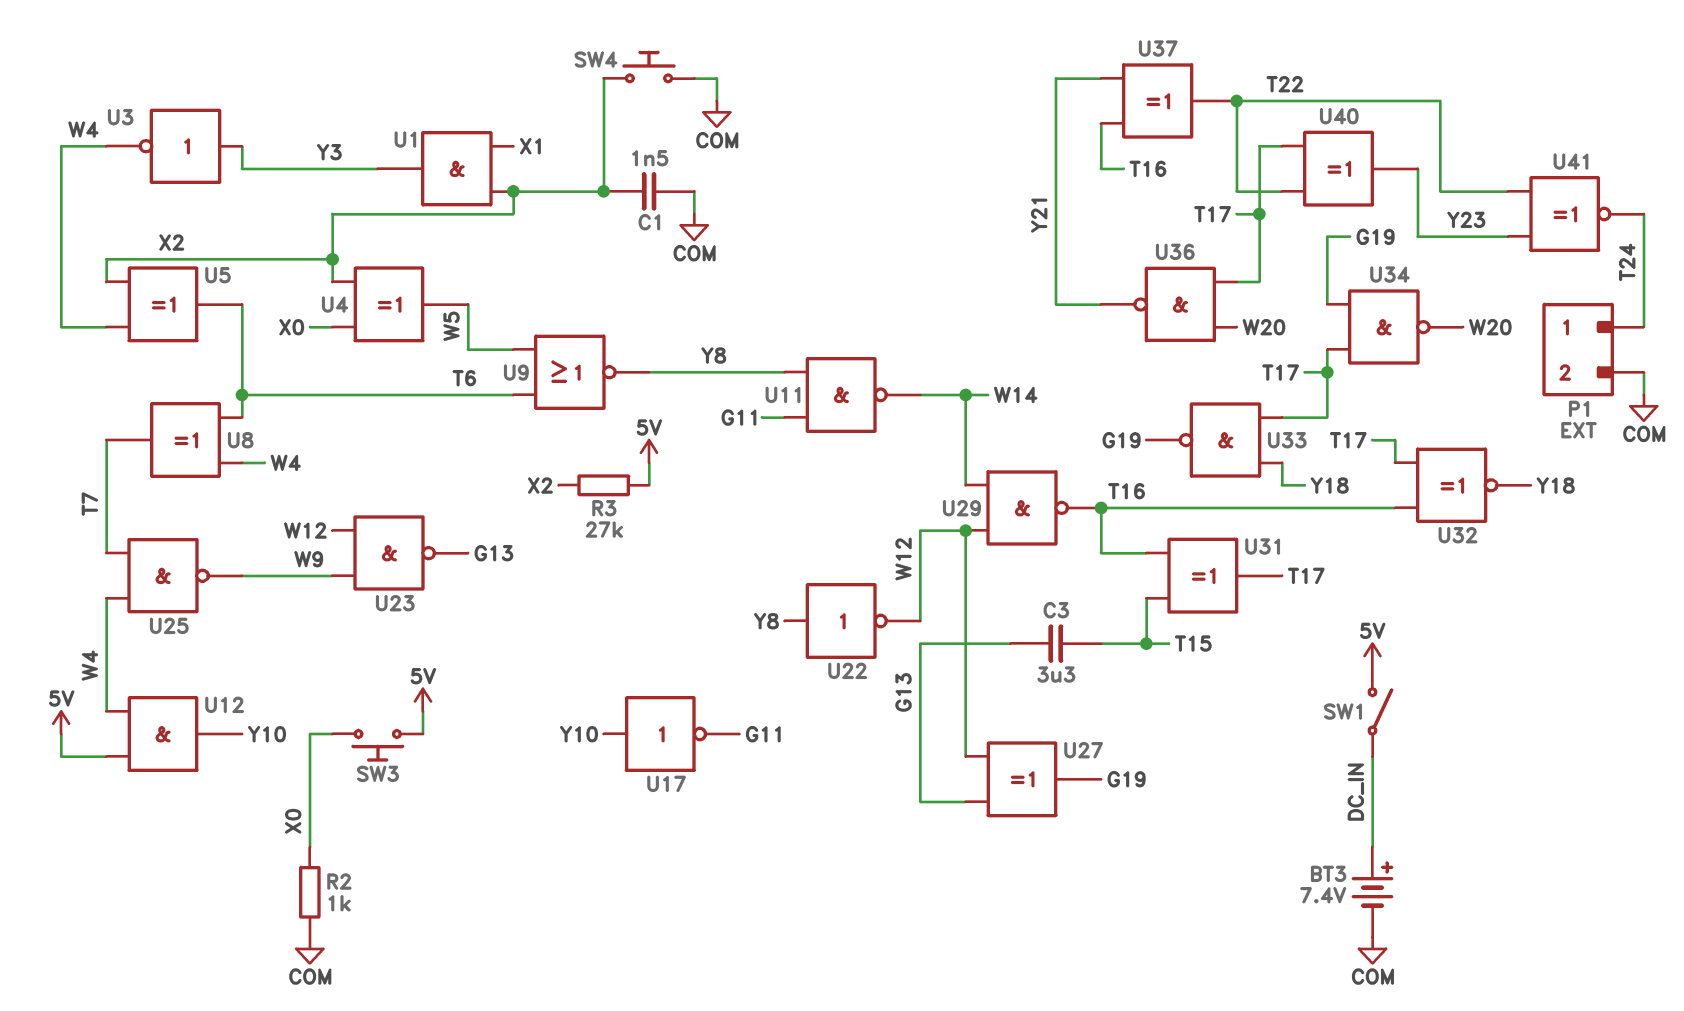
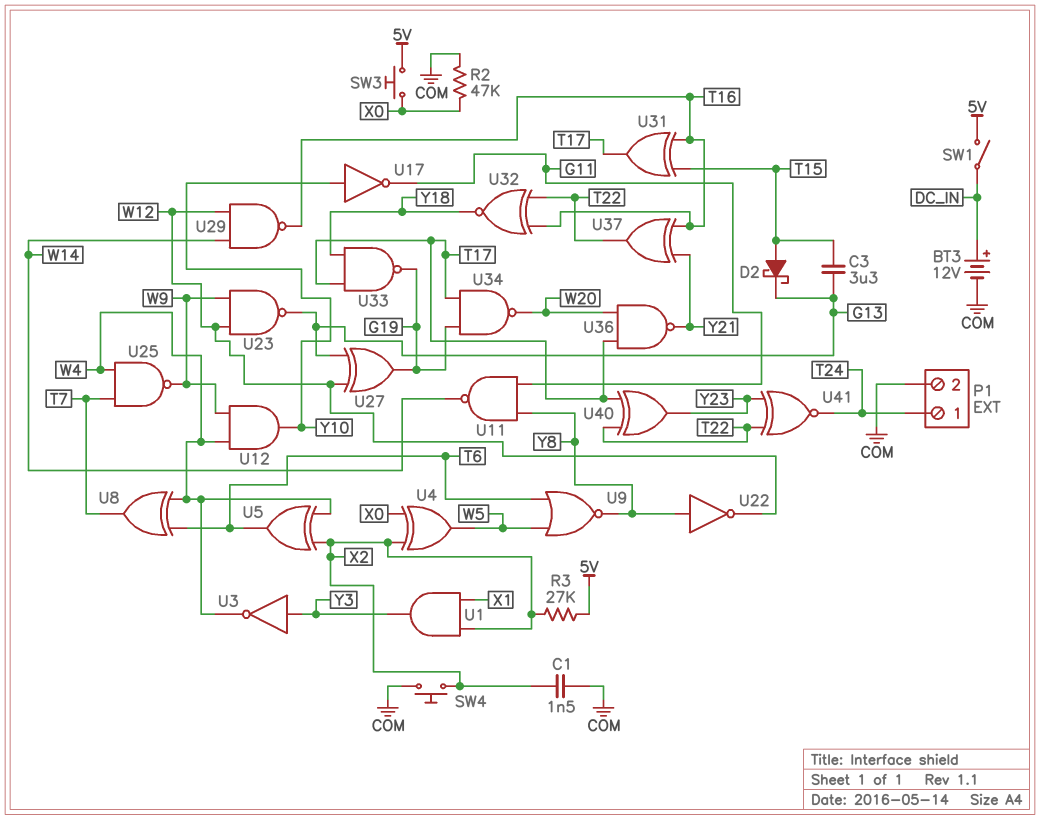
BT3: 7.4V (plus DC_IN, minus COM) -> 12V (plus DC_IN, minus COM)
D2: none -> schottky (A T15, K G13)
R2: 1k (COM, X0) -> 47k (COM, X0)
U12: AND (in 5V, in W4, out Y10) -> AND (in W4, in W9, out Y10)
U32: XNOR (in T16, in T17, out Y18) -> XNOR (in T16, in T22, out Y18)

